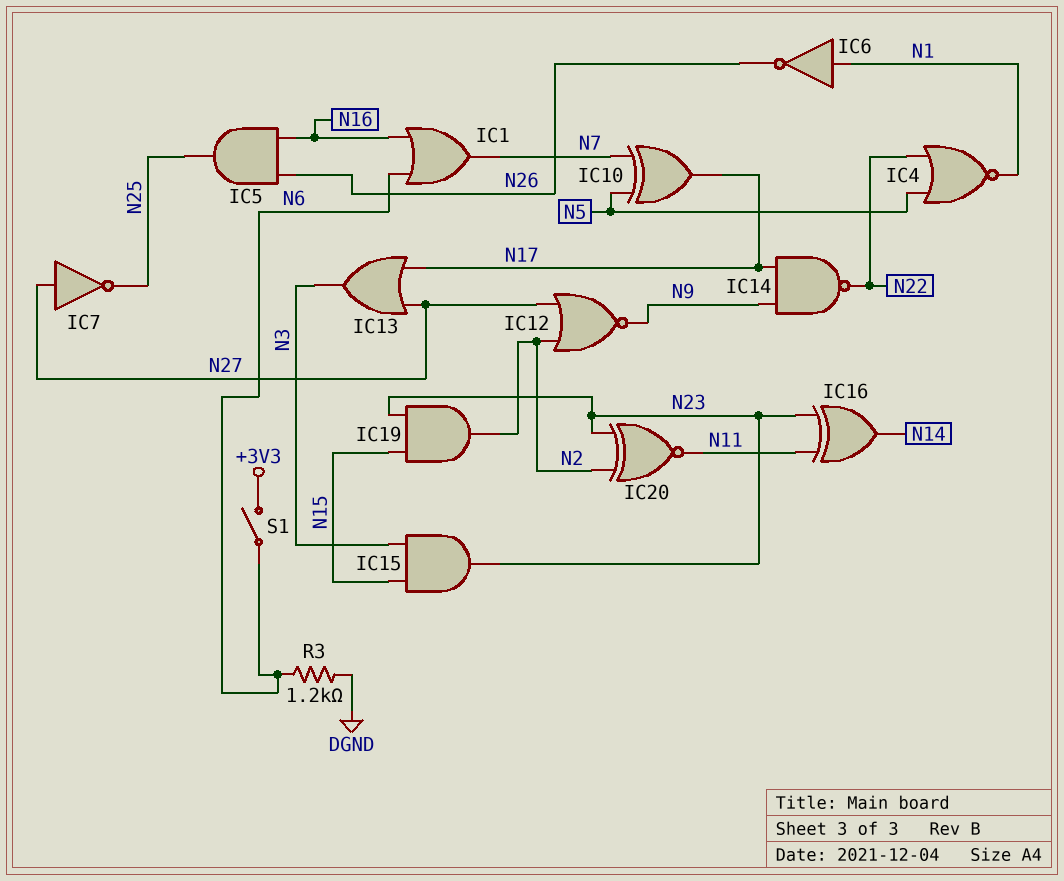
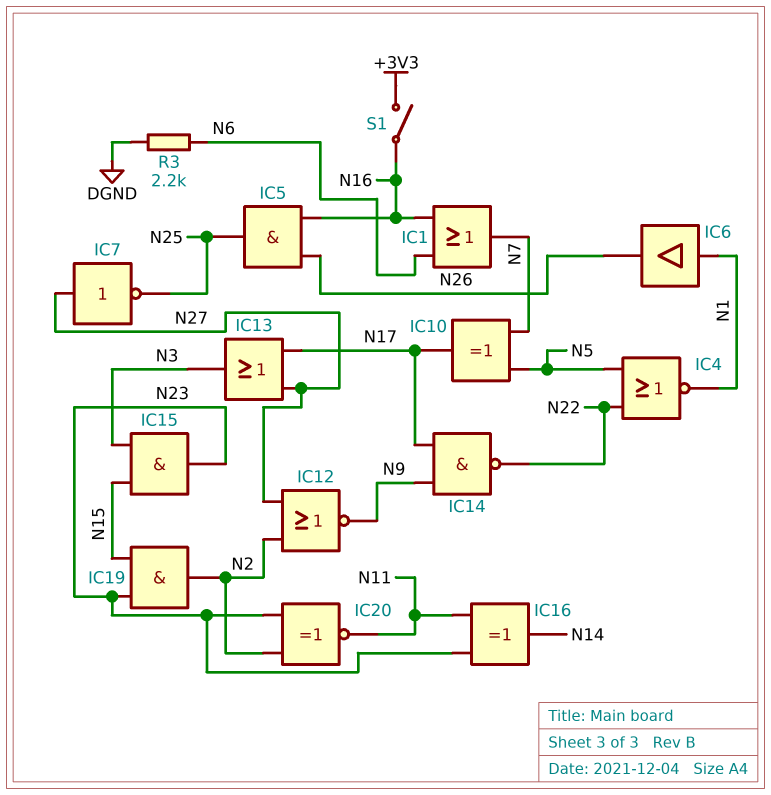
IC6: NOT (in N1, out N26) -> buffer (in N1, out N26)
R3: 1.2k (DGND, N6) -> 2.2k (DGND, N6)
S1: switch (+3V3, N6) -> switch (+3V3, N16)

